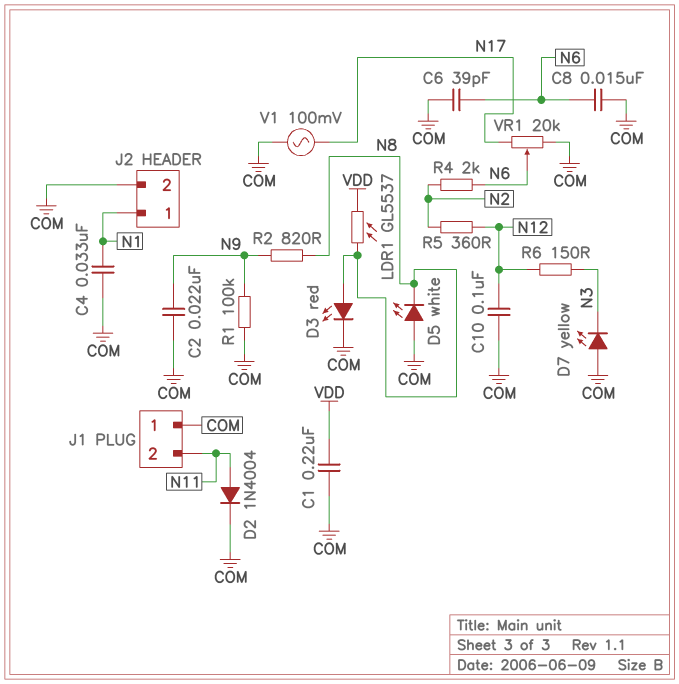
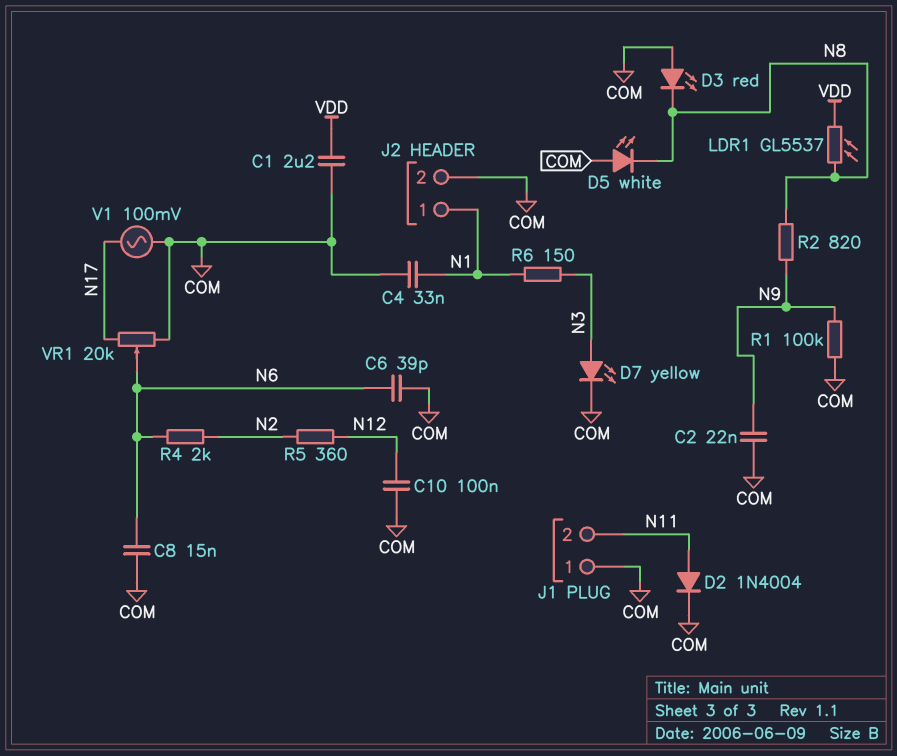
C1: 220nF (COM, VDD) -> 2.2uF (COM, VDD)
D3: LED red (A N8, K COM) -> LED red (A COM, K N8)
D7: LED yellow (A COM, K N3) -> LED yellow (A N3, K COM)
R6: 150 (N3, N12) -> 150 (N1, N3)

